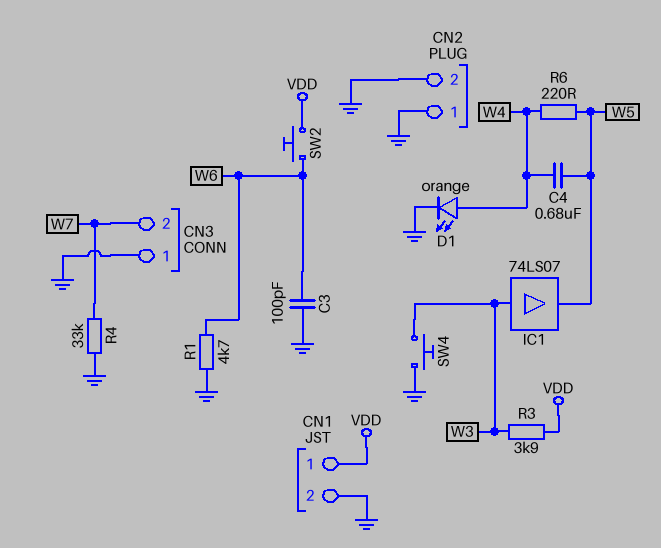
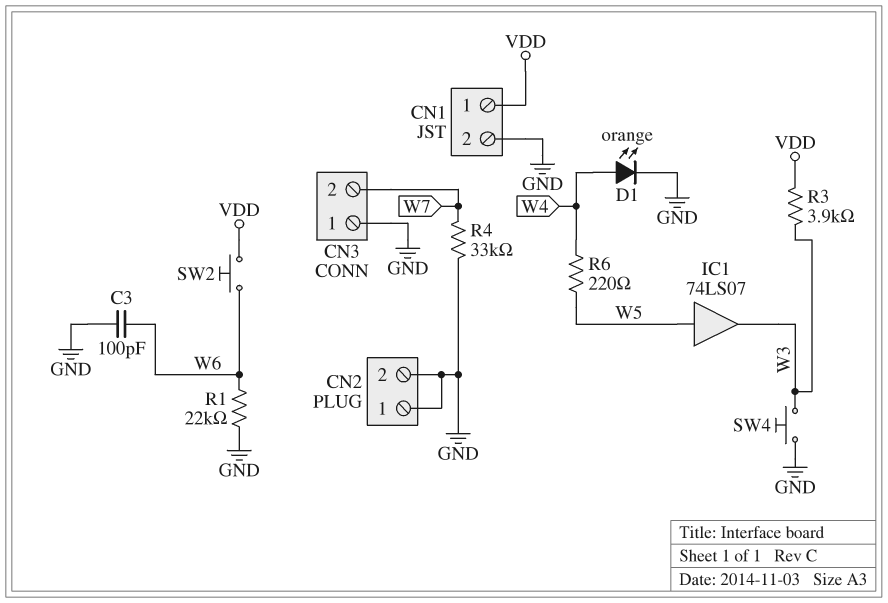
C4: 680nF (W4, W5) -> none
IC1: buffer 74LS07 (in W3, out W5) -> buffer 74LS07 (in W5, out W3)
R1: 4.7k (GND, W6) -> 22k (GND, W6)

